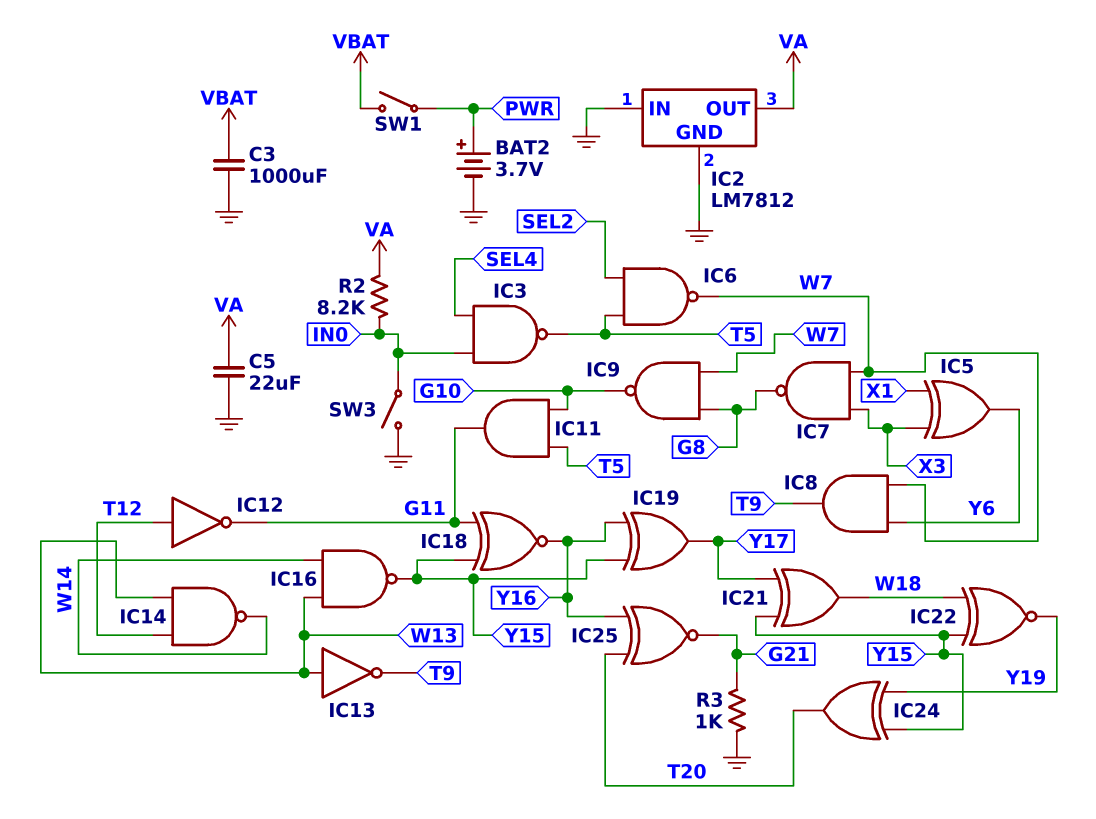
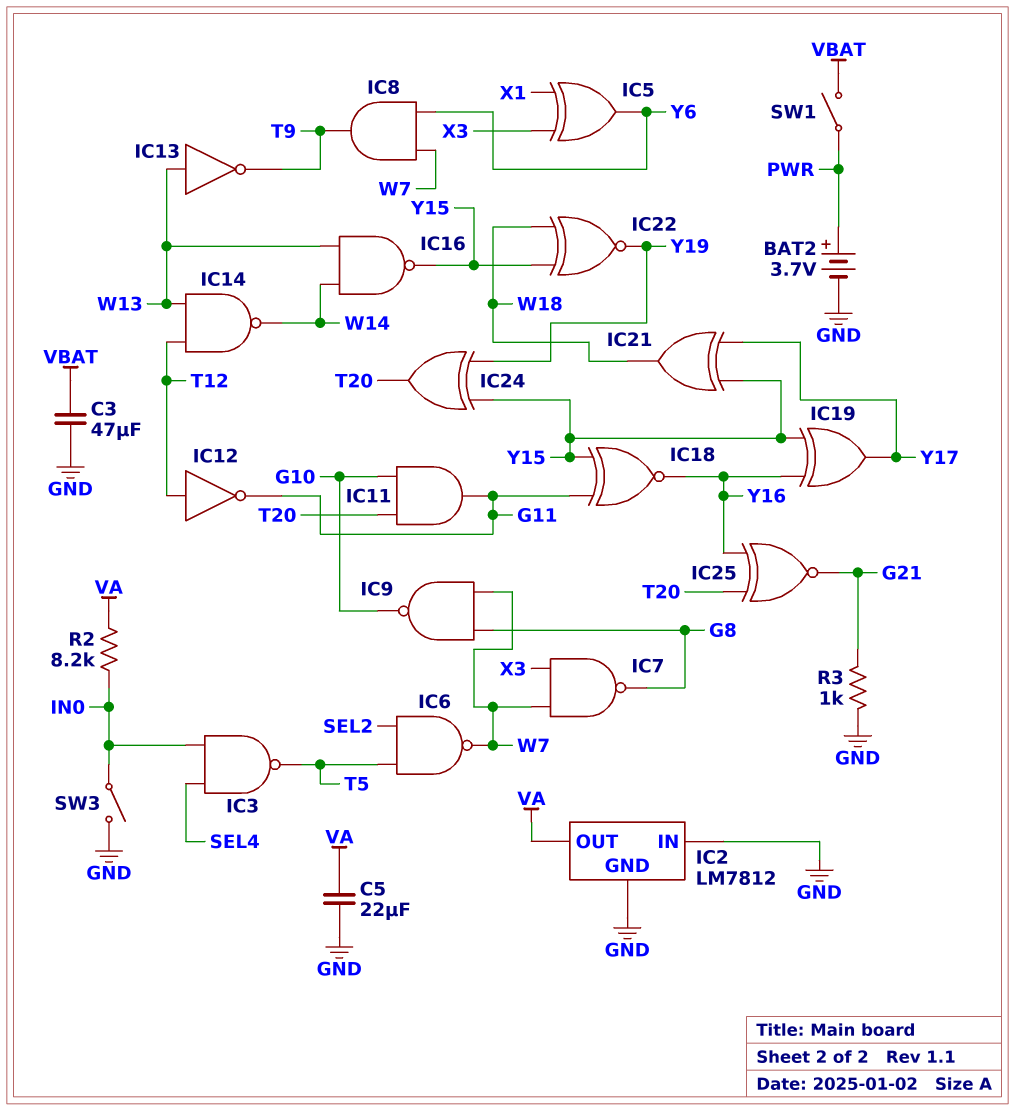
C3: 1000uF (GND, VBAT) -> 47uF (GND, VBAT)
IC11: AND (in G10, in T5, out G11) -> AND (in G10, in T20, out G11)

